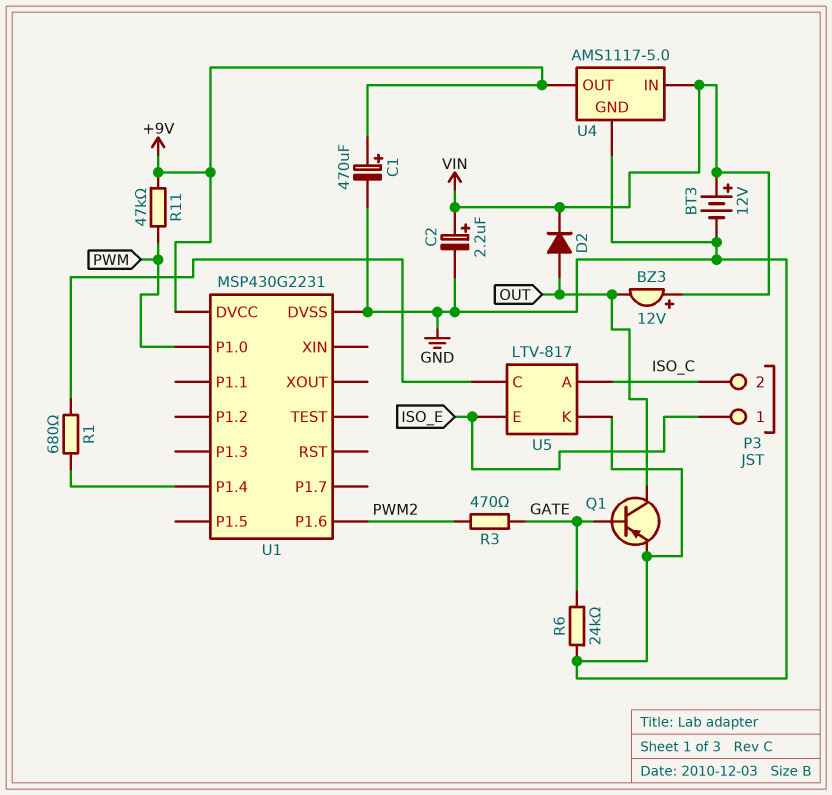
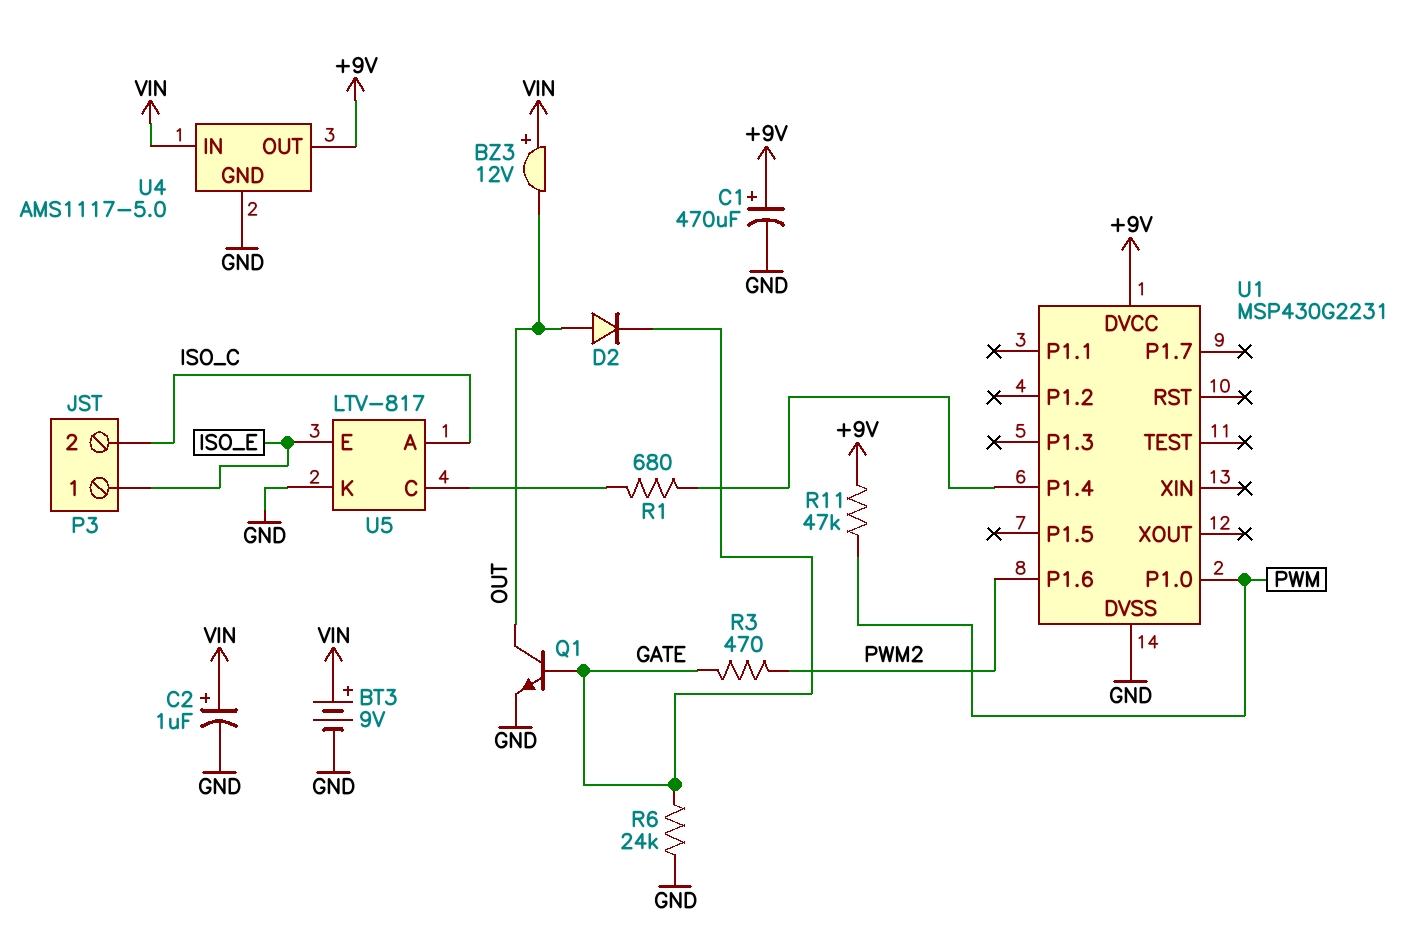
BT3: 12V (plus VIN, minus GND) -> 9V (plus VIN, minus GND)
C2: 2.2uF (plus VIN, minus GND) -> 1uF (plus VIN, minus GND)
D2: diode (A OUT, K VIN) -> diode (A OUT, K GATE)
Q1: PNP (B GATE, C OUT, E GND) -> NPN (B GATE, C OUT, E GND)

